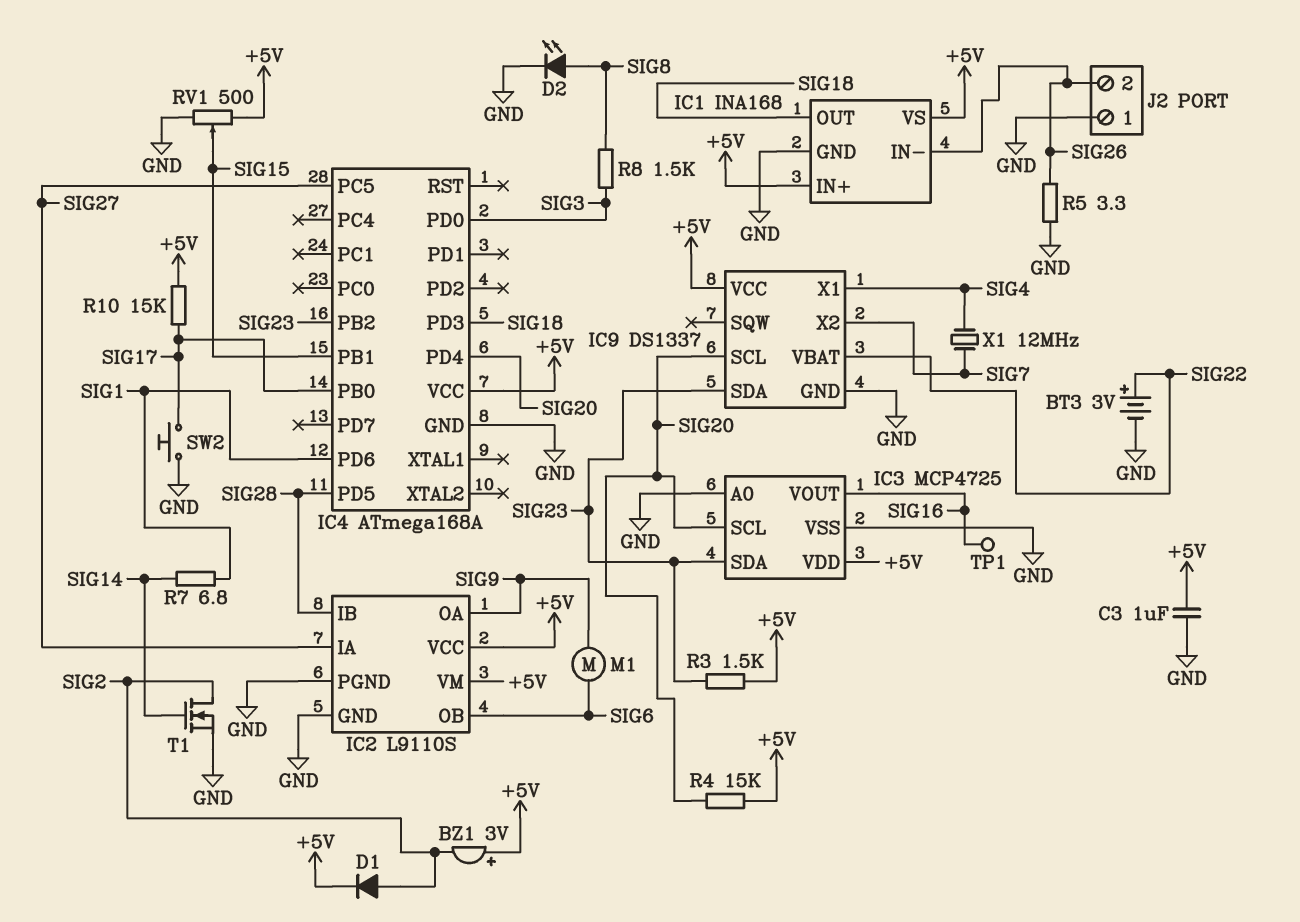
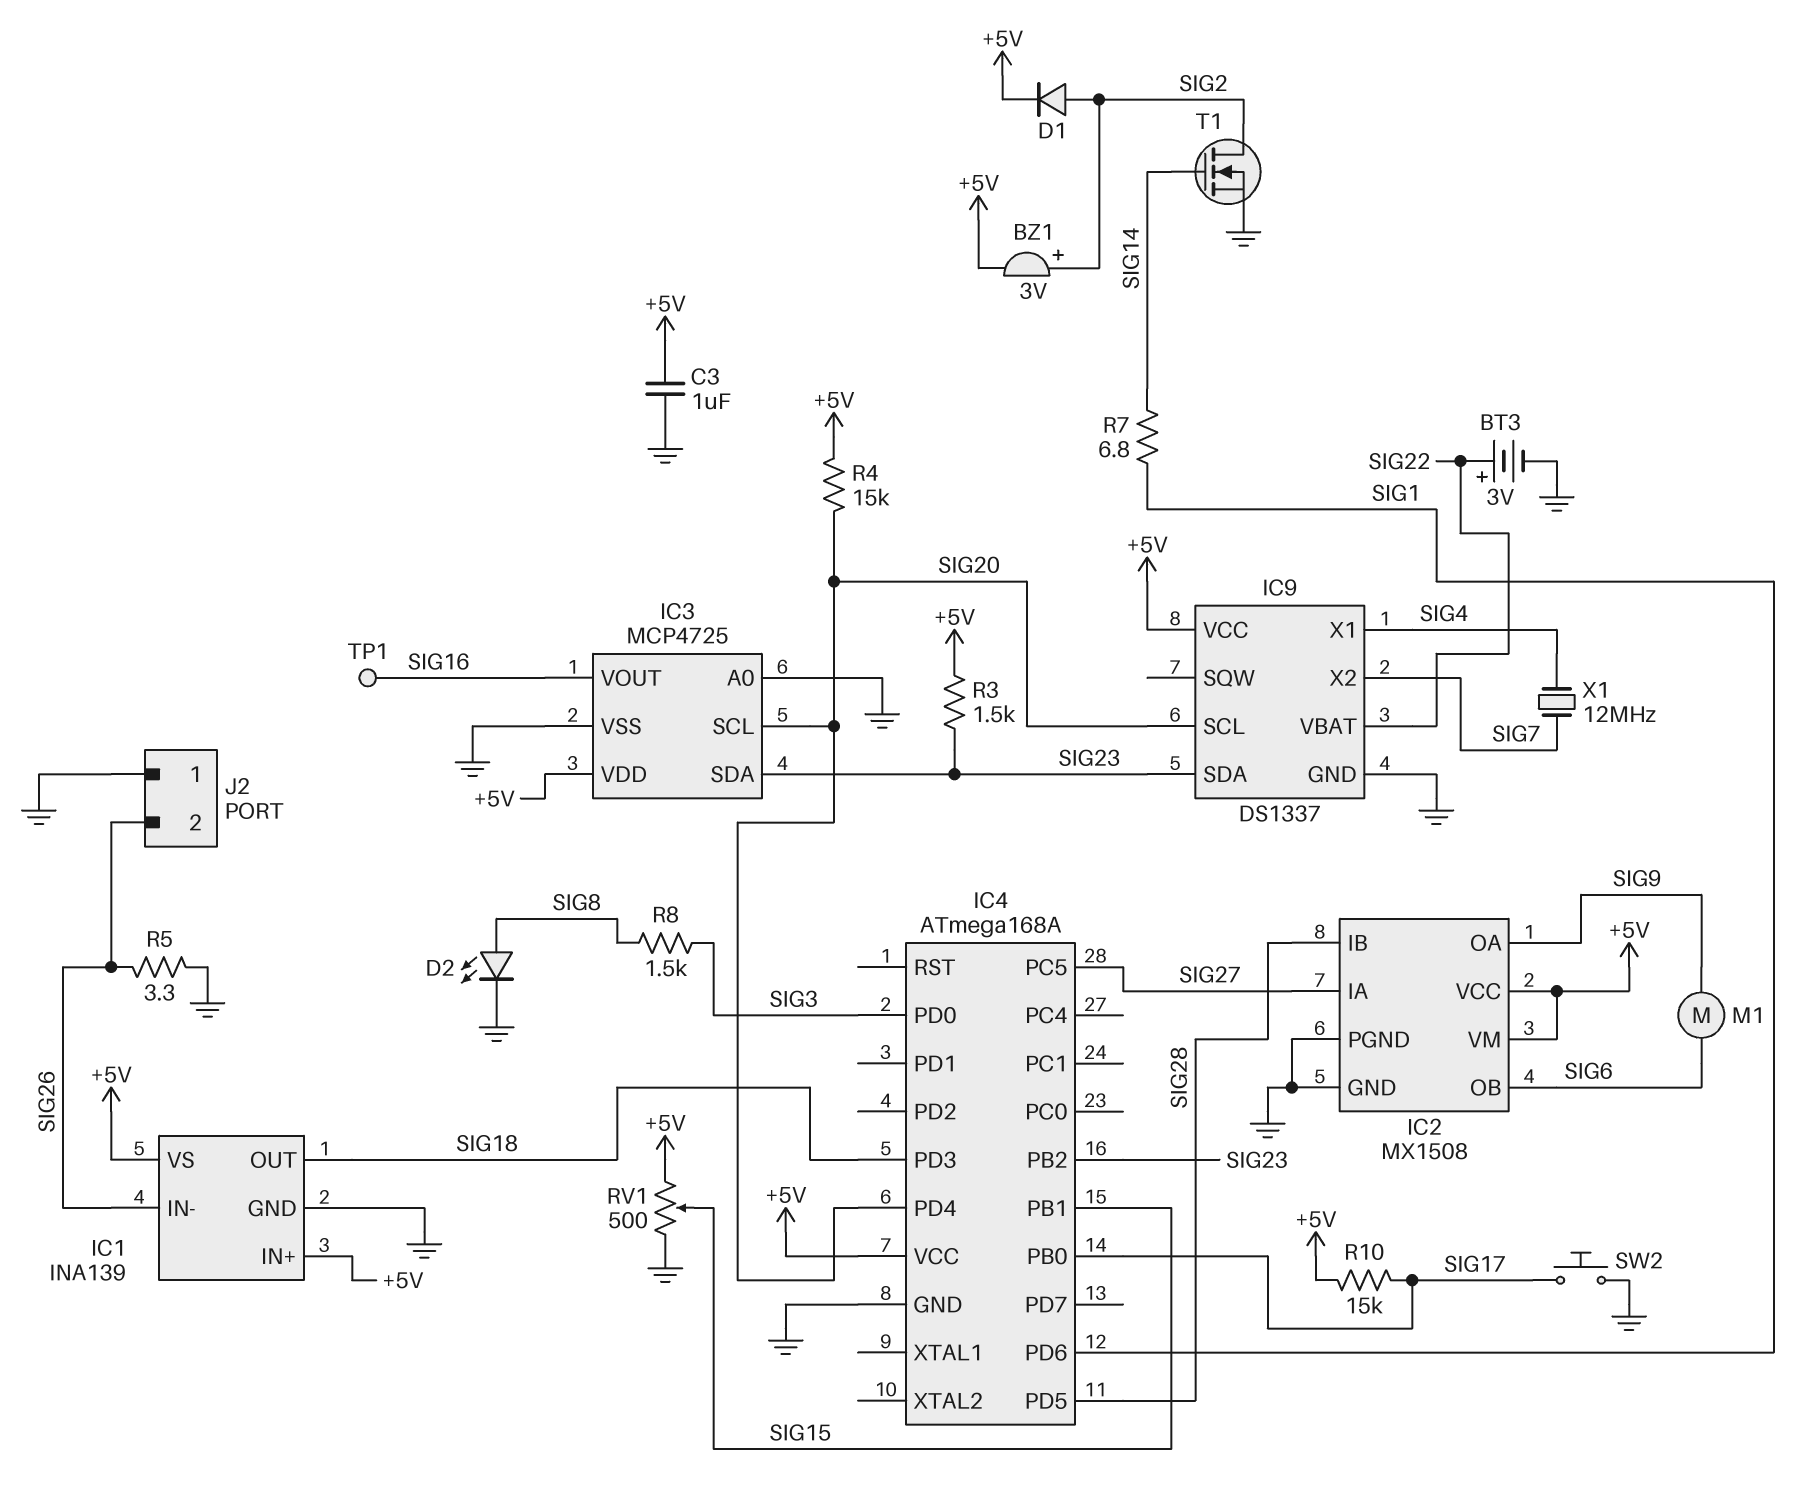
BZ1: buzzer 3V (plus +5V, minus SIG2) -> buzzer 3V (plus SIG2, minus +5V)
IC1: INA168 -> INA139
IC2: L9110S -> MX1508

